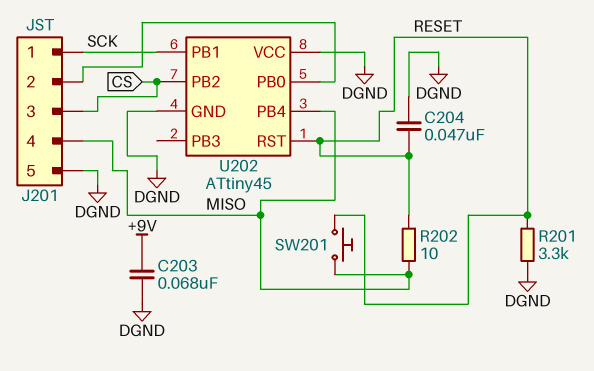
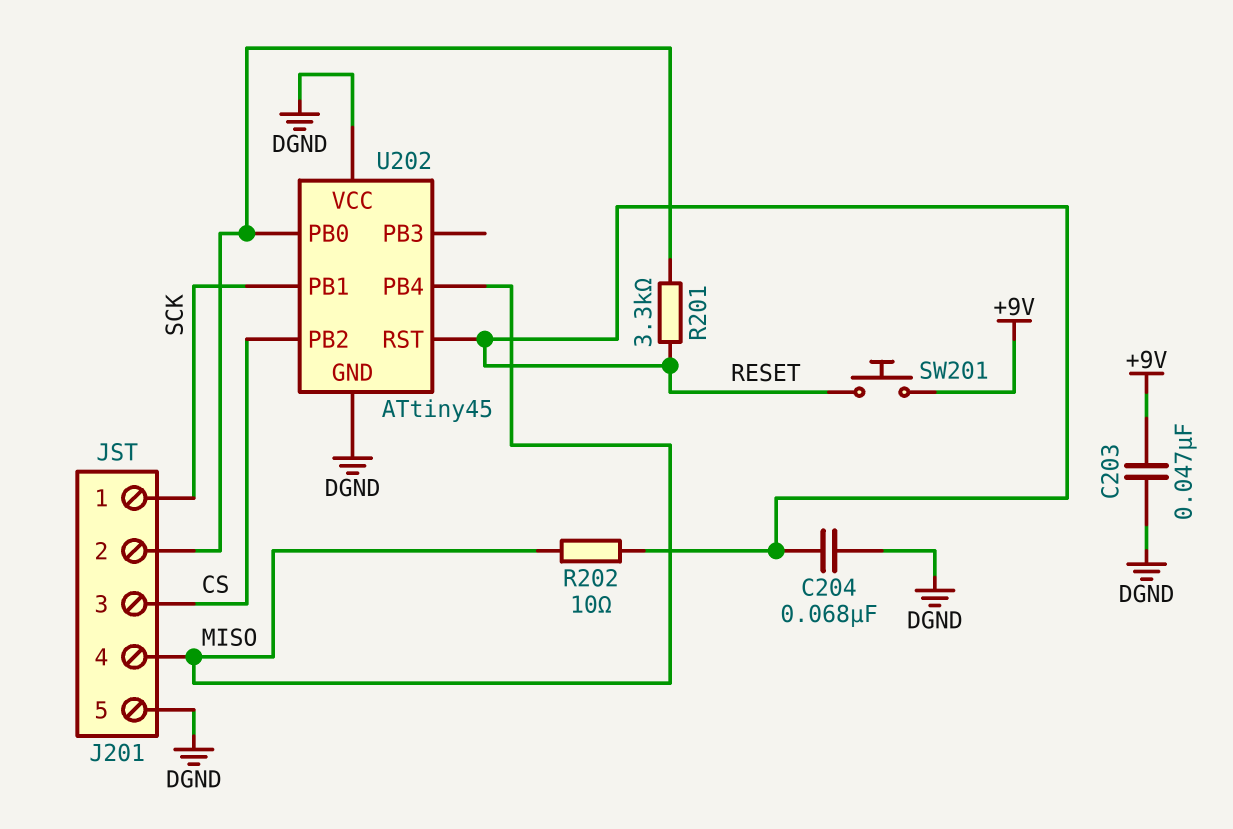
C203: 68nF (+9V, DGND) -> 47nF (+9V, DGND)
C204: 47nF (DGND, RESET) -> 68nF (DGND, RESET)
R201: 3.3k (DGND, RESET) -> 3.3k (J201/2, RESET)
SW201: button (MISO, RESET) -> button (+9V, RESET)

